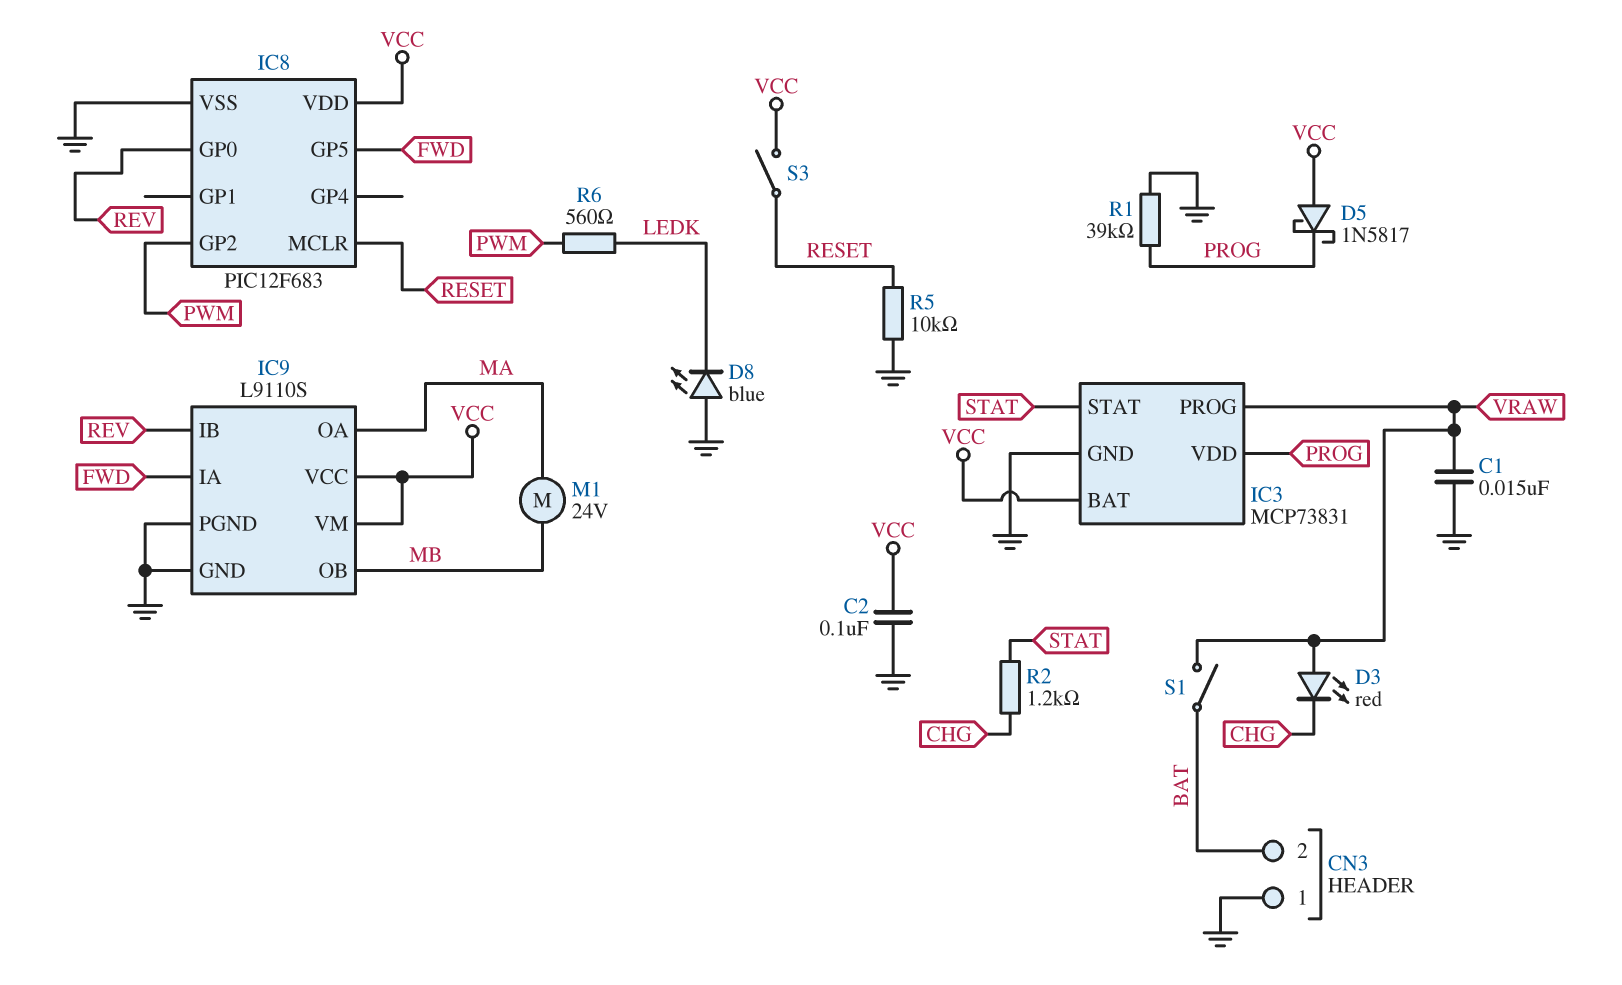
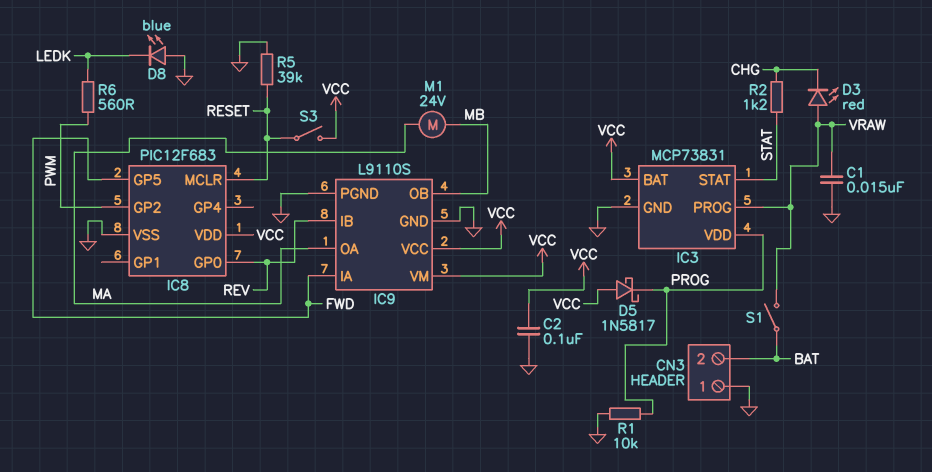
R1: 39k (GND, PROG) -> 10k (GND, PROG)
R5: 10k (GND, RESET) -> 39k (GND, RESET)

